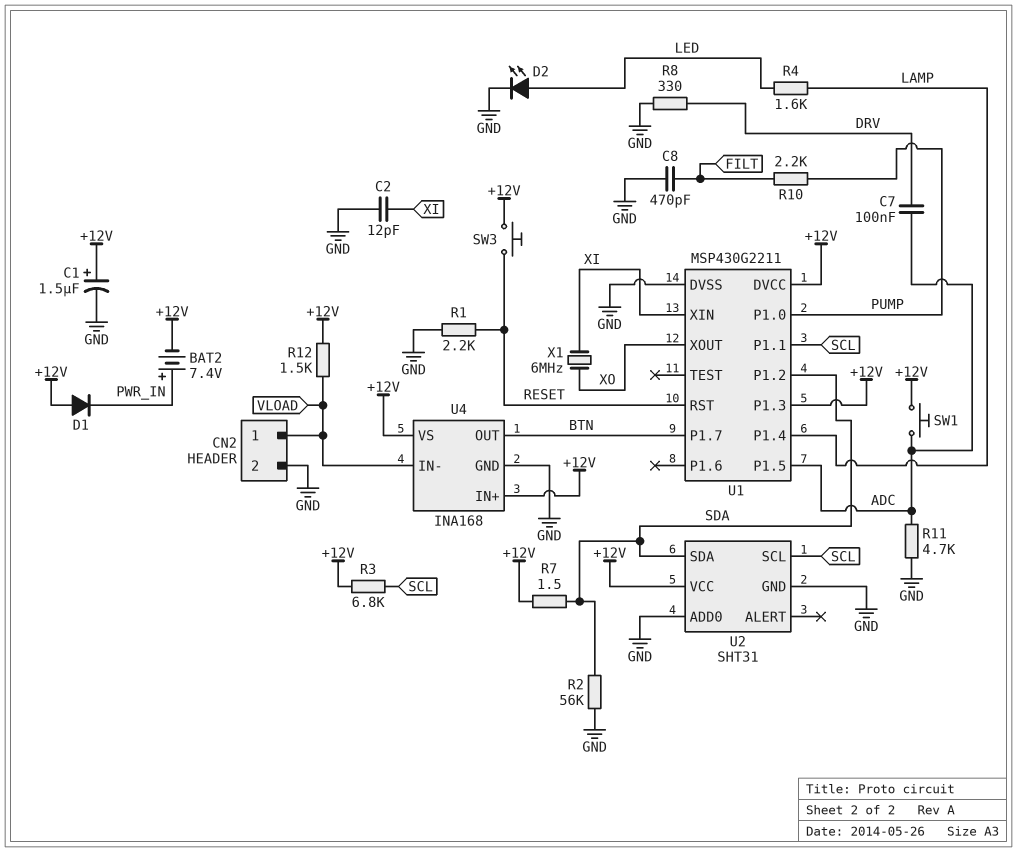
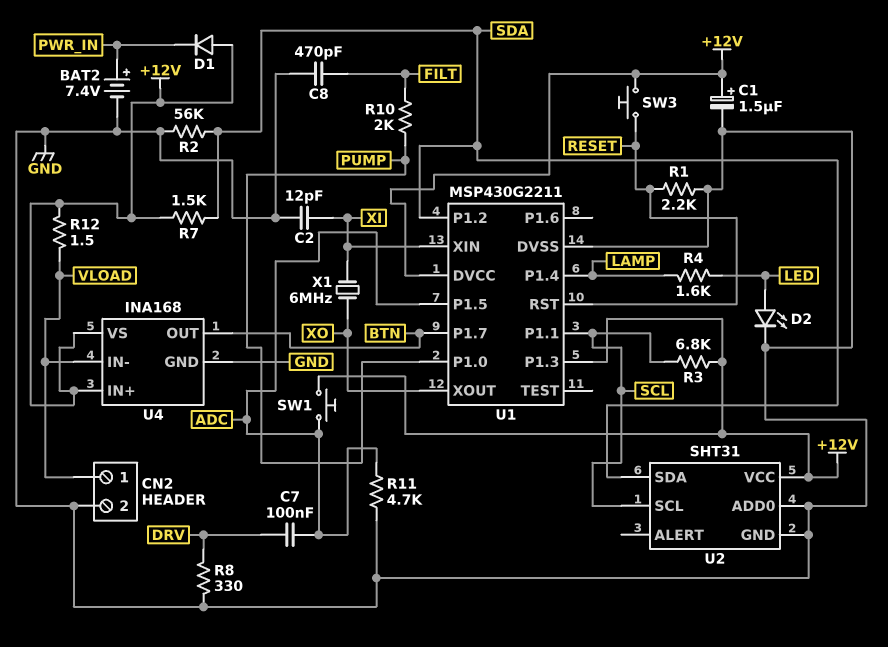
BAT2: 7.4V (plus PWR_IN, minus +12V) -> 7.4V (plus PWR_IN, minus GND)
R7: 1.5 (+12V, SDA) -> 1.5k (+12V, SDA)
R10: 2.2k (FILT, PUMP) -> 2k (FILT, PUMP)
R12: 1.5k (+12V, VLOAD) -> 1.5 (+12V, VLOAD)

